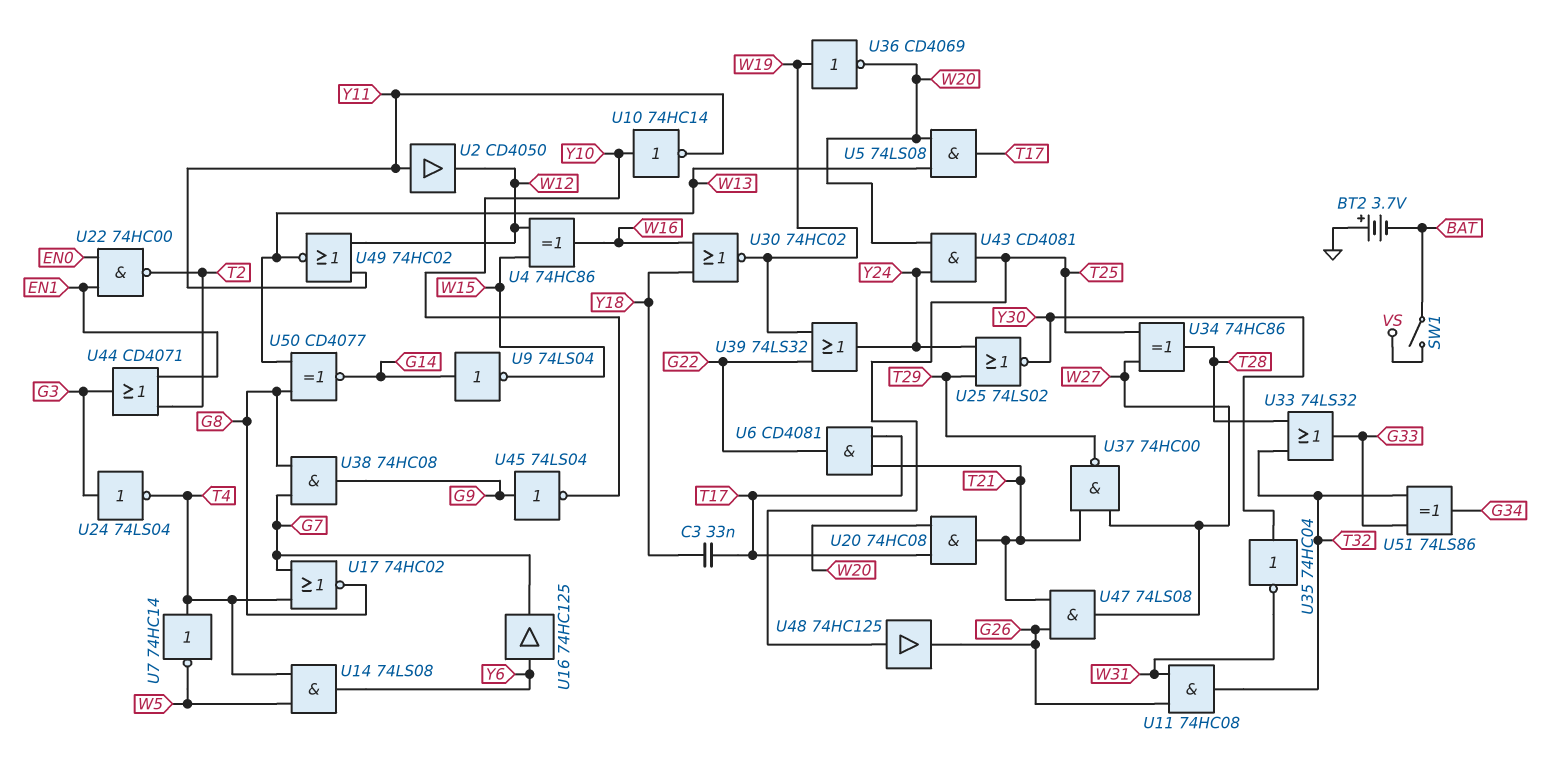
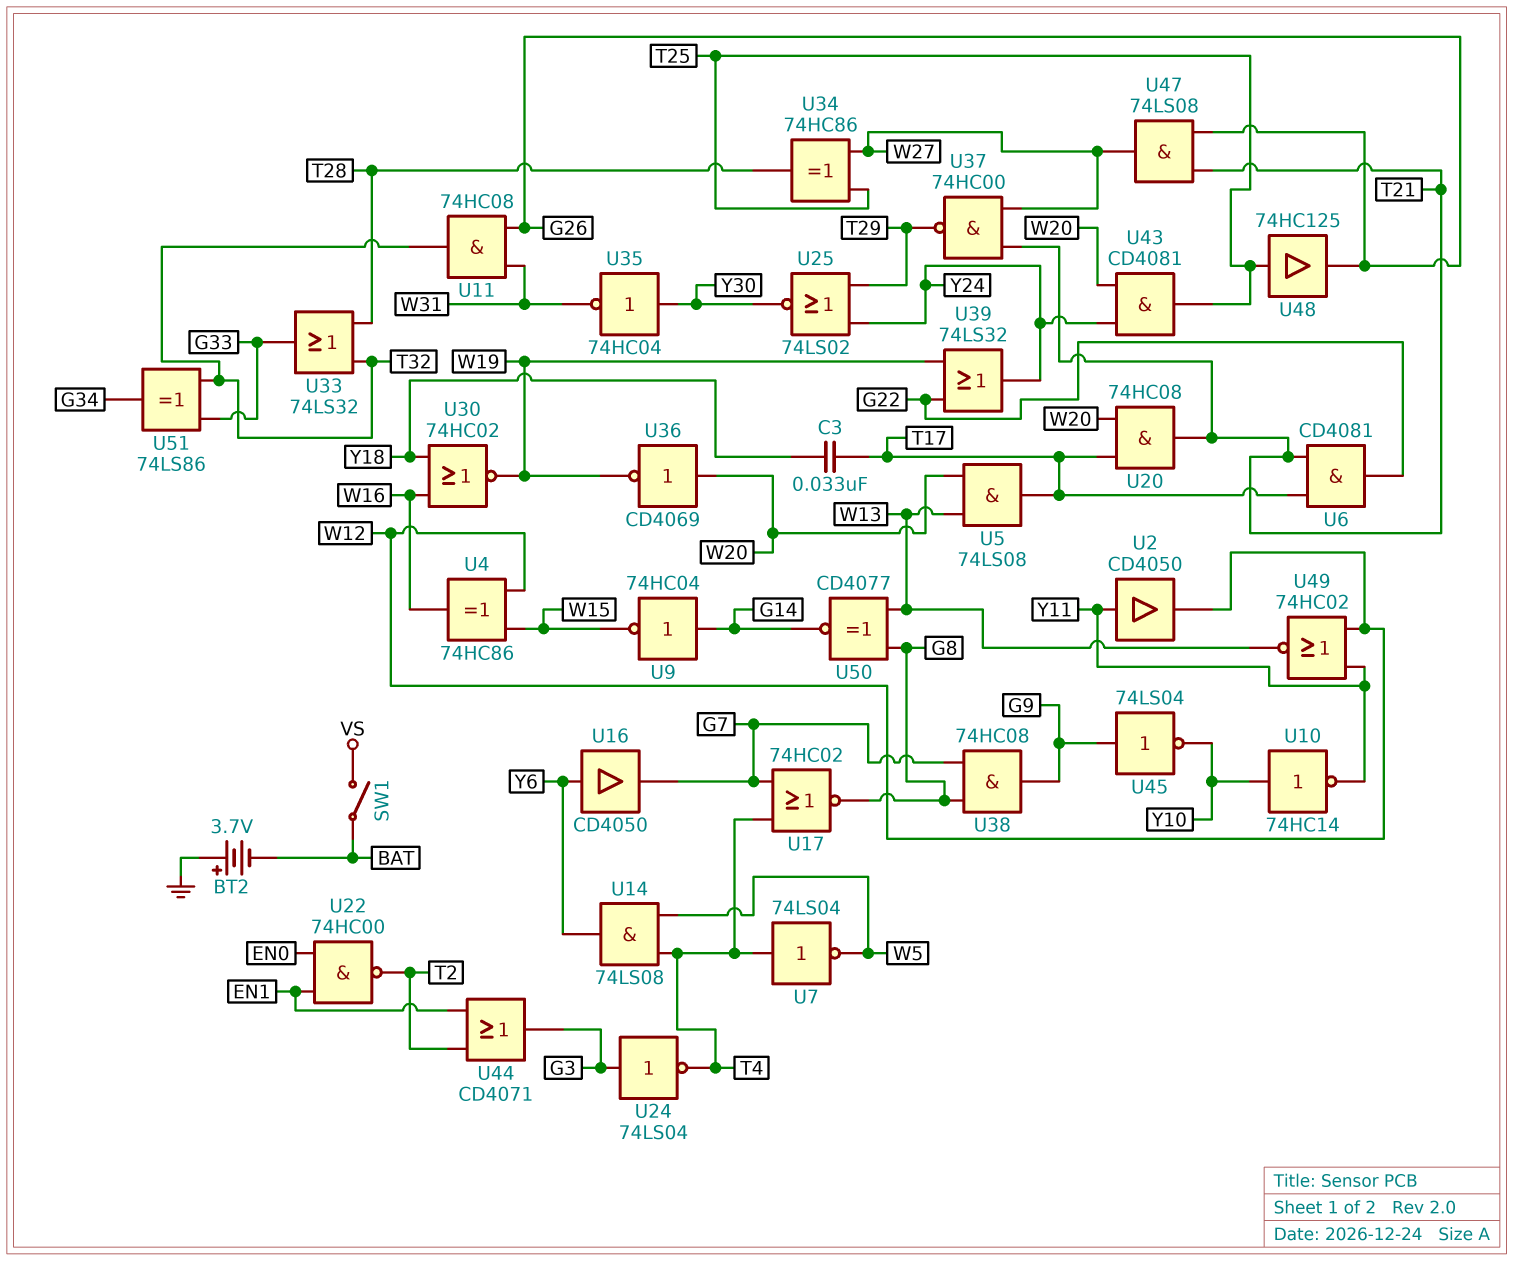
U7: NOT 74HC14 (in T4, out W5) -> NOT 74LS04 (in T4, out W5)
U9: NOT 74LS04 (in G14, out W15) -> NOT 74HC04 (in G14, out W15)
U16: buffer 74HC125 (in Y6, out G7) -> buffer CD4050 (in Y6, out G7)
U36: NOT CD4069 (in W19, out W20) -> NOT CD4069 (in W20, out W19)

